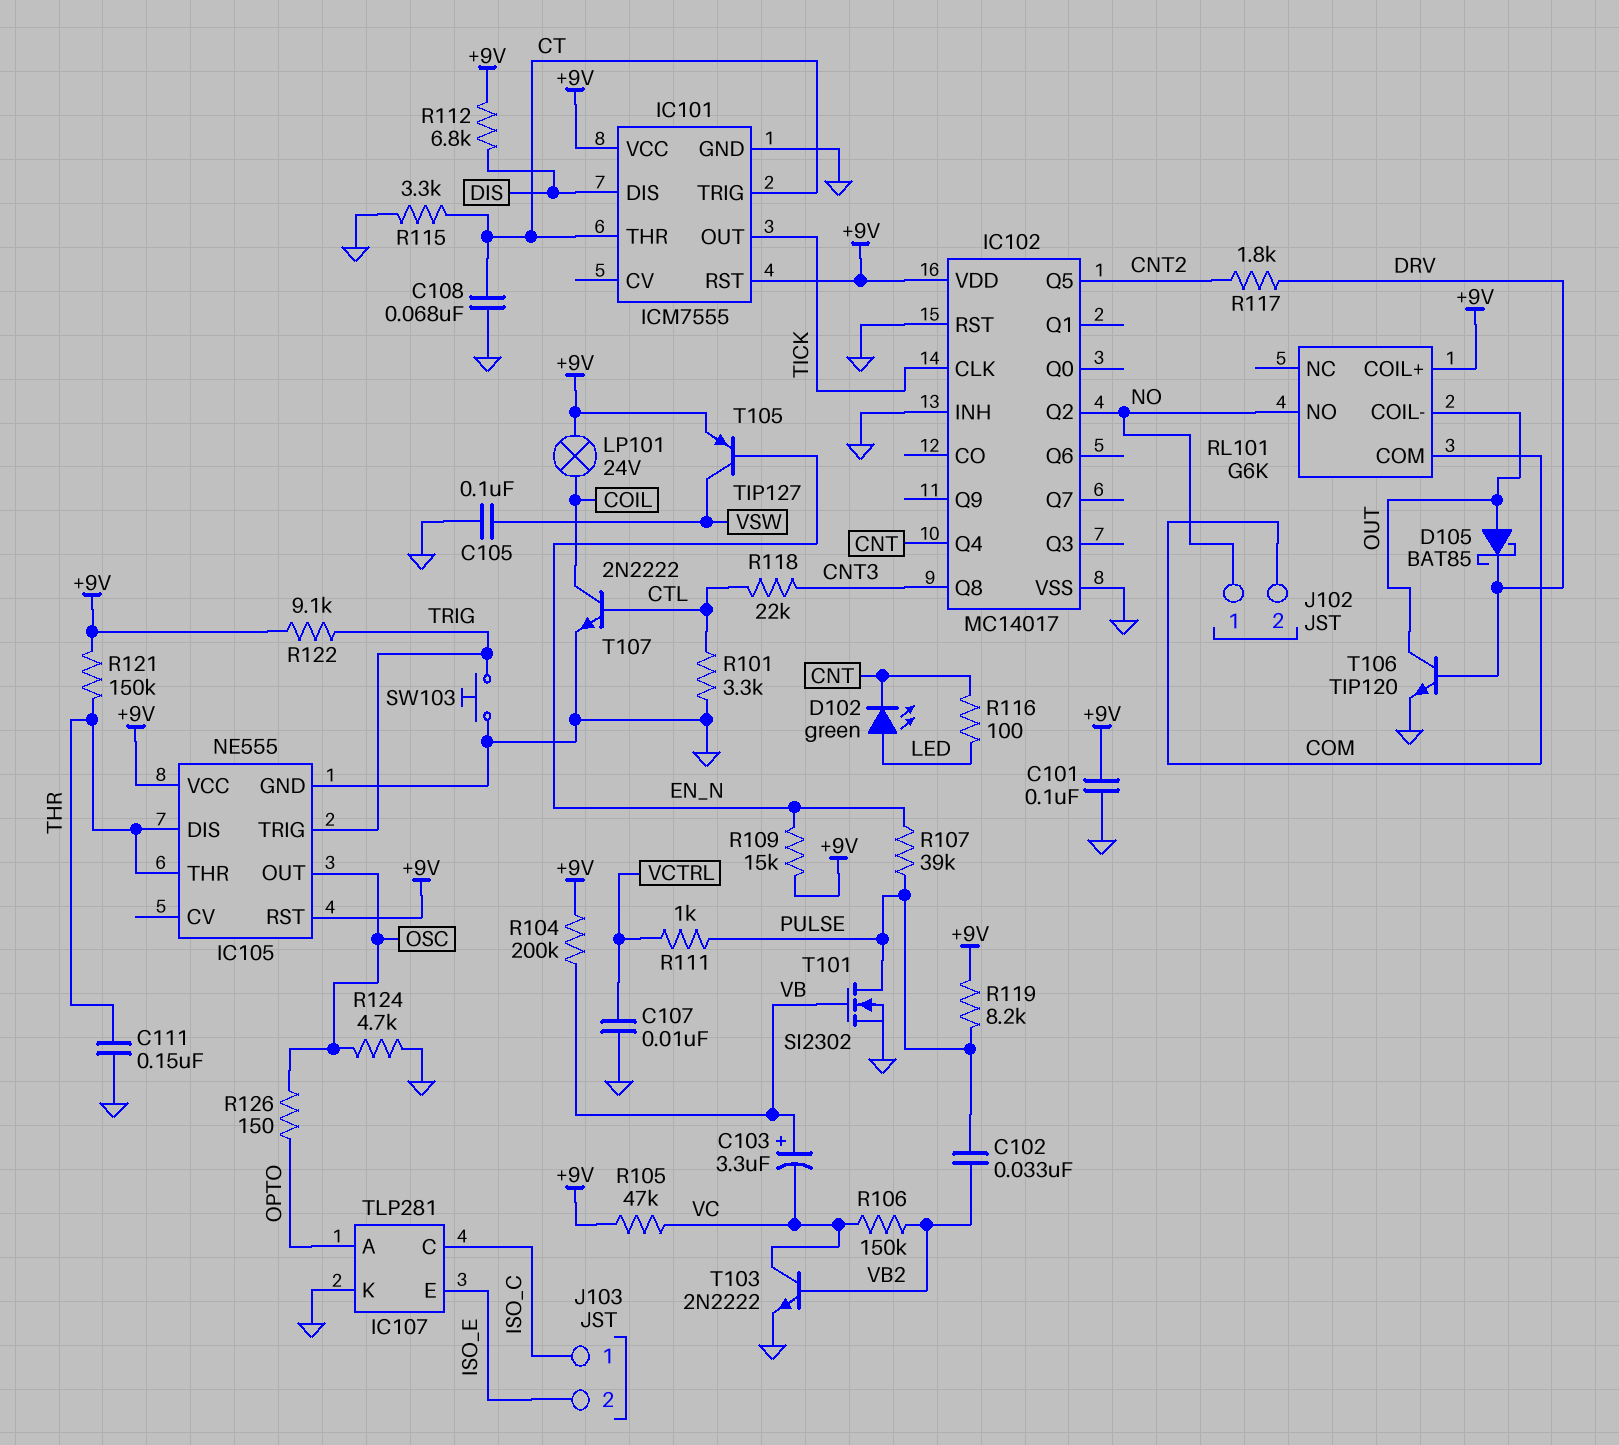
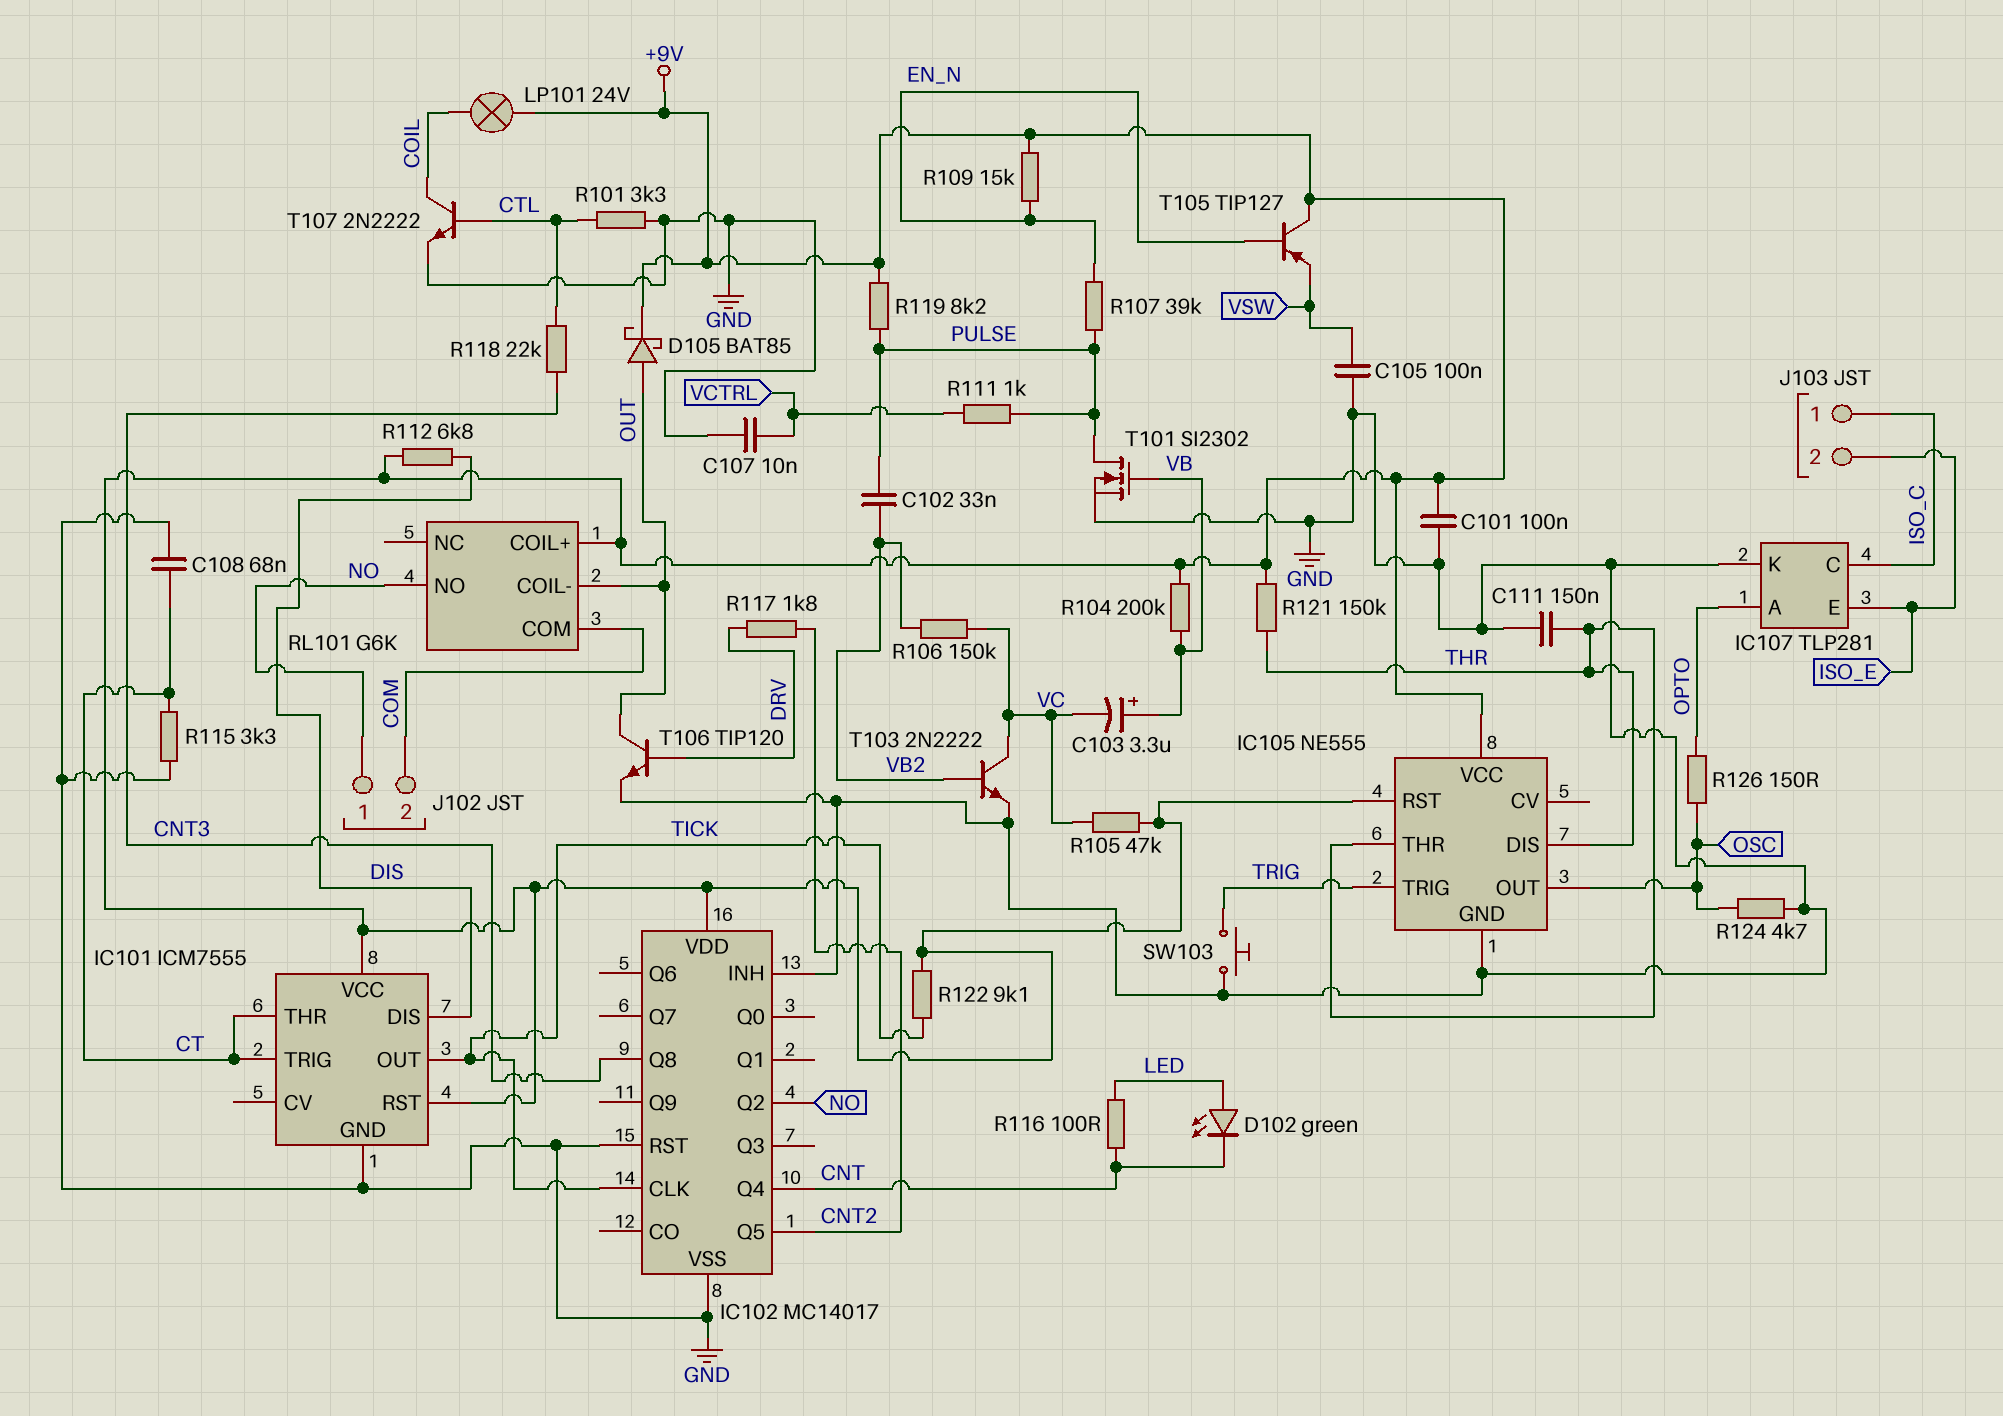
D105: schottky BAT85 (A OUT, K DRV) -> schottky BAT85 (A OUT, K +9V)
R122: 9.1k (+9V, TRIG) -> 9.1k (+9V, TICK)
T105: PNP TIP127 (B EN_N, C VSW, E +9V) -> PNP TIP127 (B EN_N, C +9V, E VSW)

